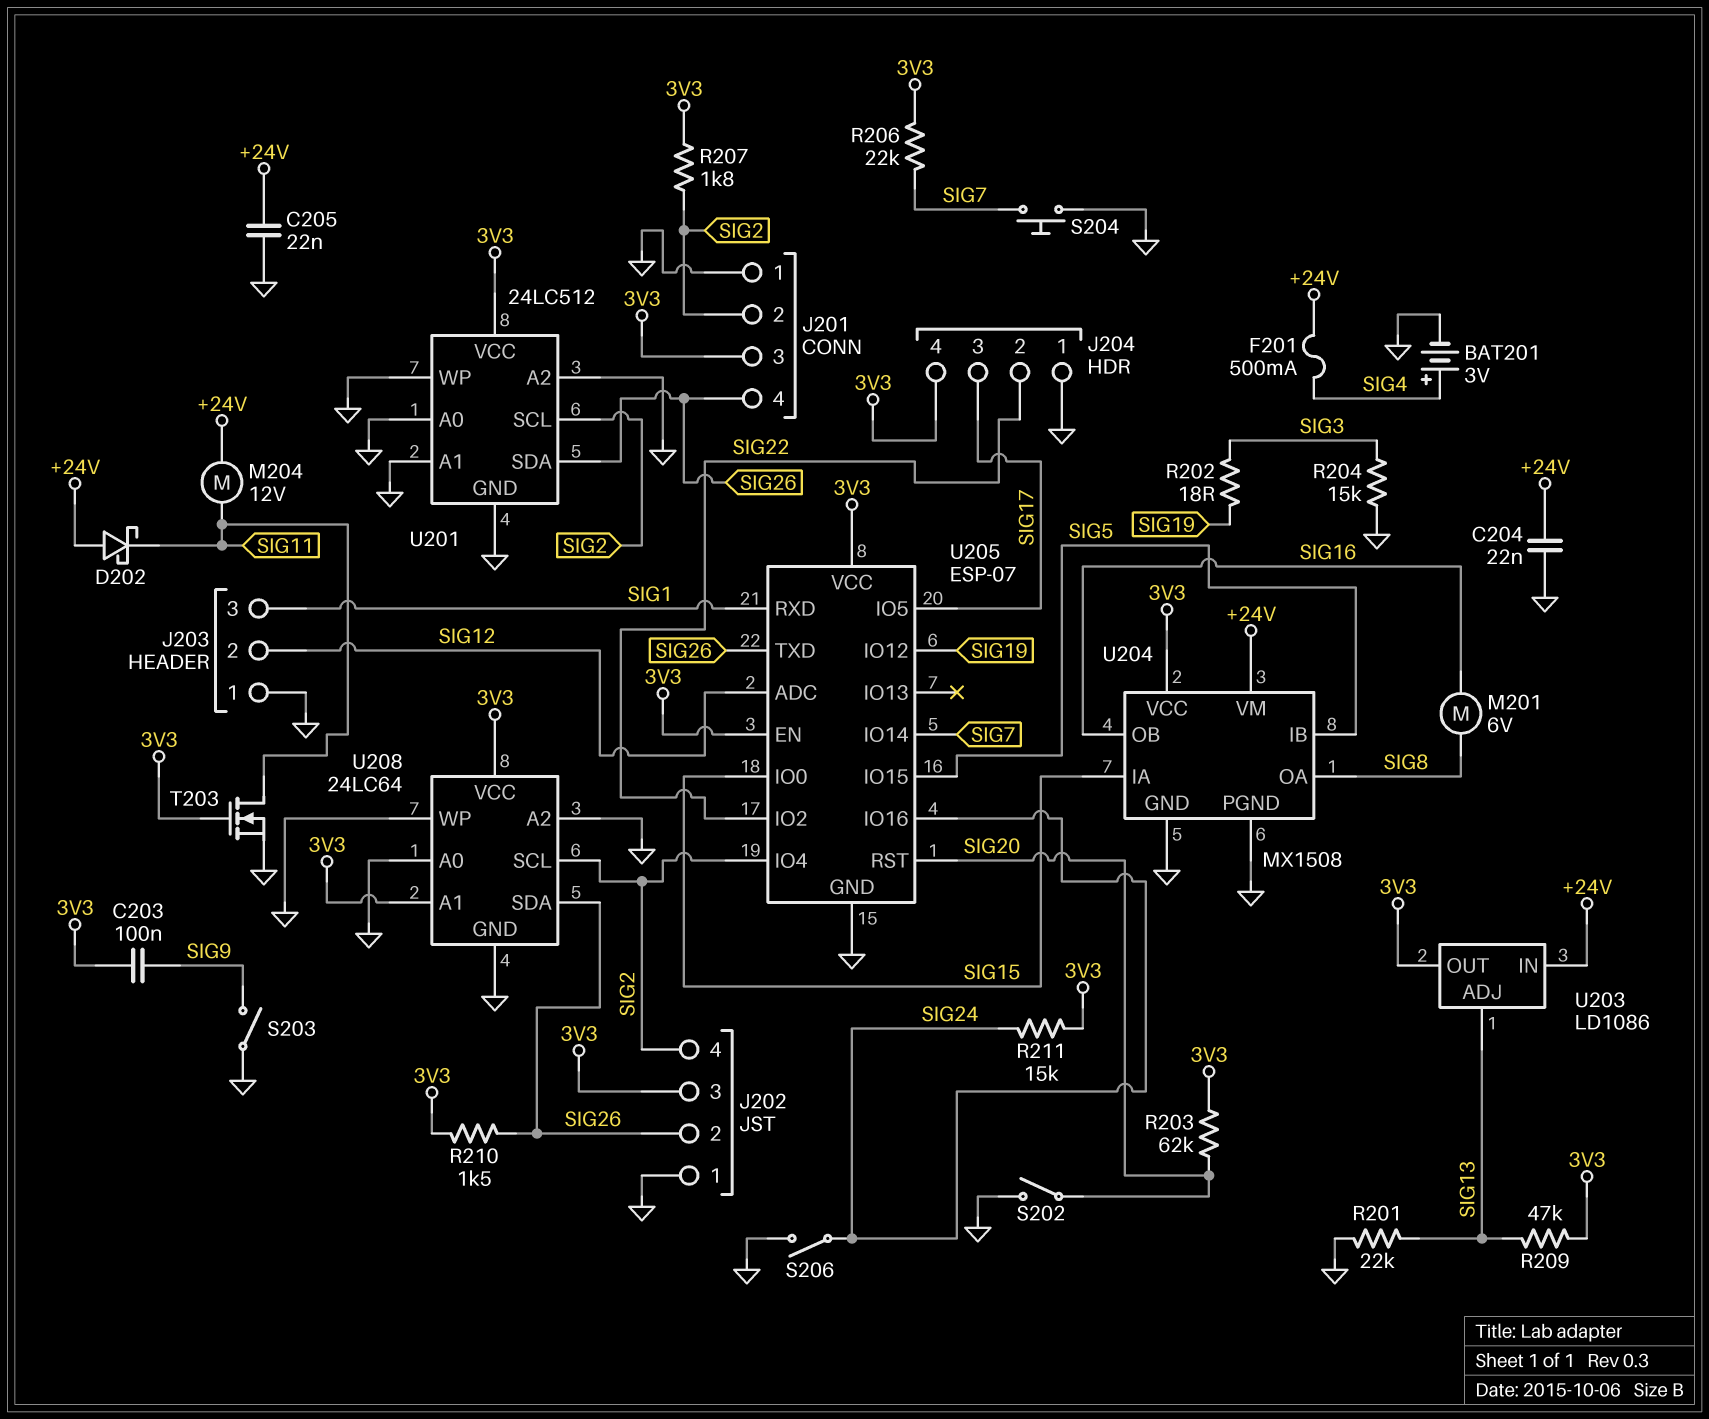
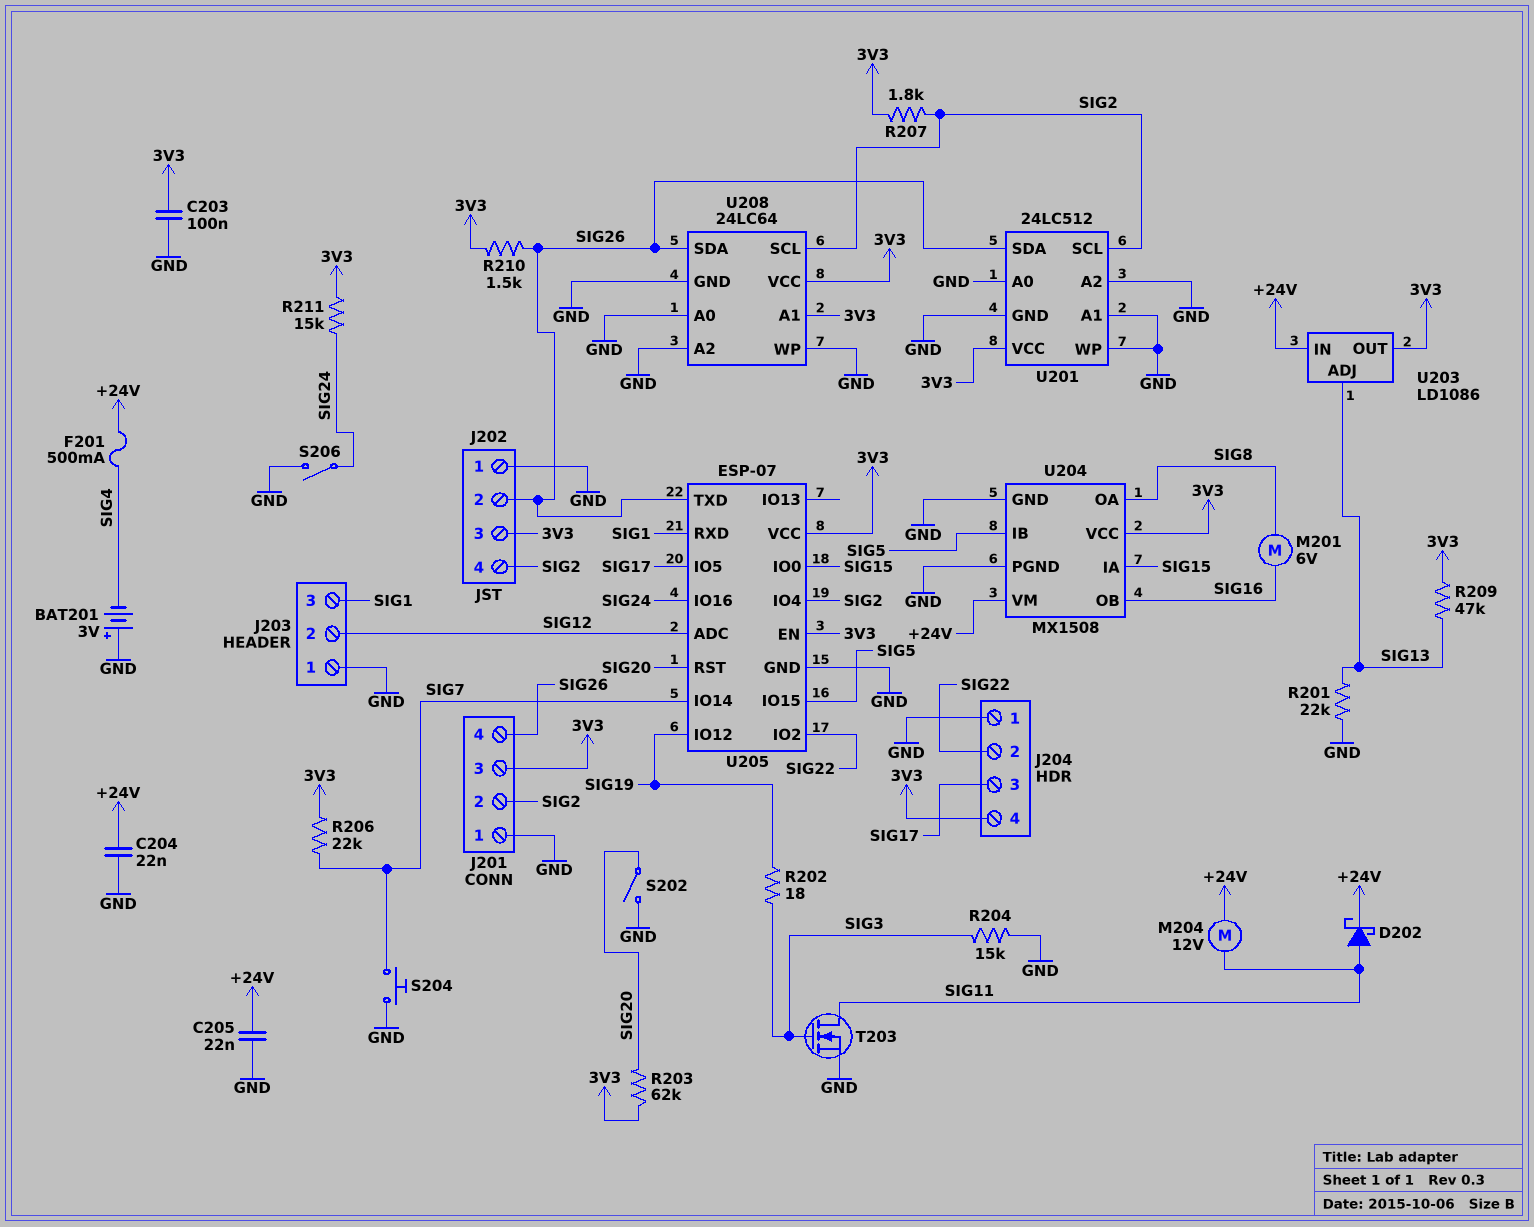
BAT201: 3V (plus SIG4, minus GND) -> 3V (plus GND, minus SIG4)
C203: 100nF (3V3, SIG9) -> 100nF (3V3, GND)
D202: schottky (A +24V, K SIG11) -> schottky (A SIG11, K +24V)
S203: switch (GND, SIG9) -> none
T203: NMOS (G 3V3, D SIG11, S GND) -> NMOS (G SIG3, D SIG11, S GND)

